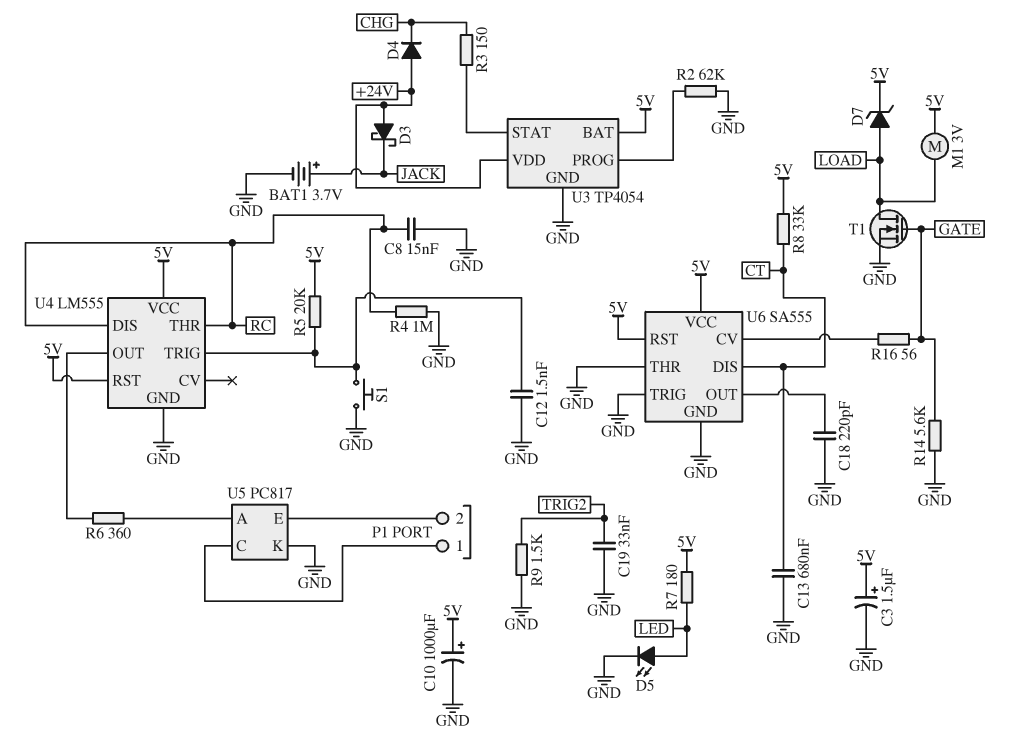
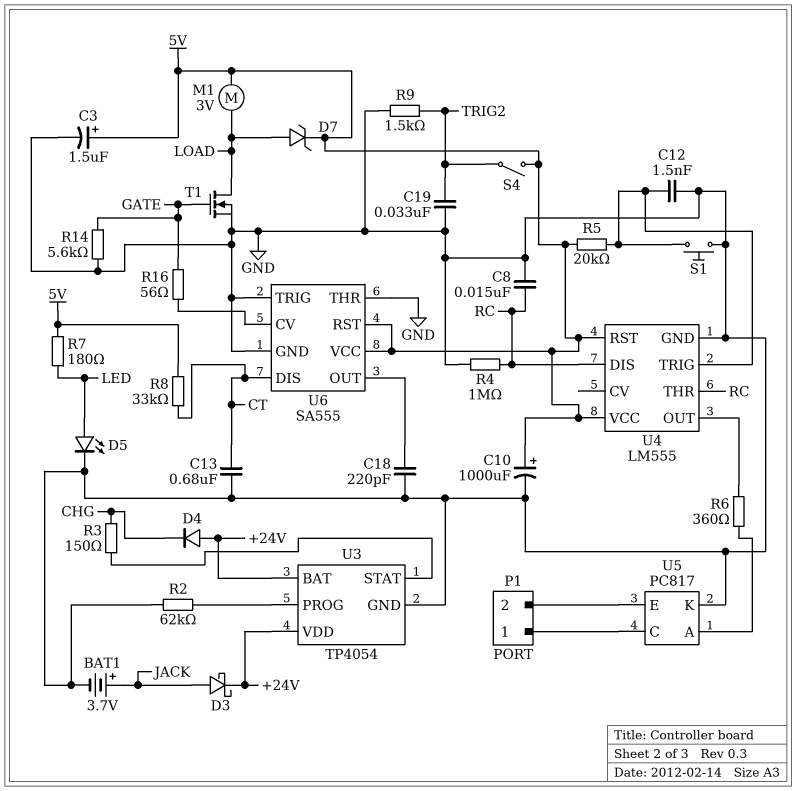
D3: schottky (A +24V, K JACK) -> schottky (A JACK, K +24V)
S4: none -> switch (5V, TRIG2)
U3 pin BAT: 5V -> +24V

